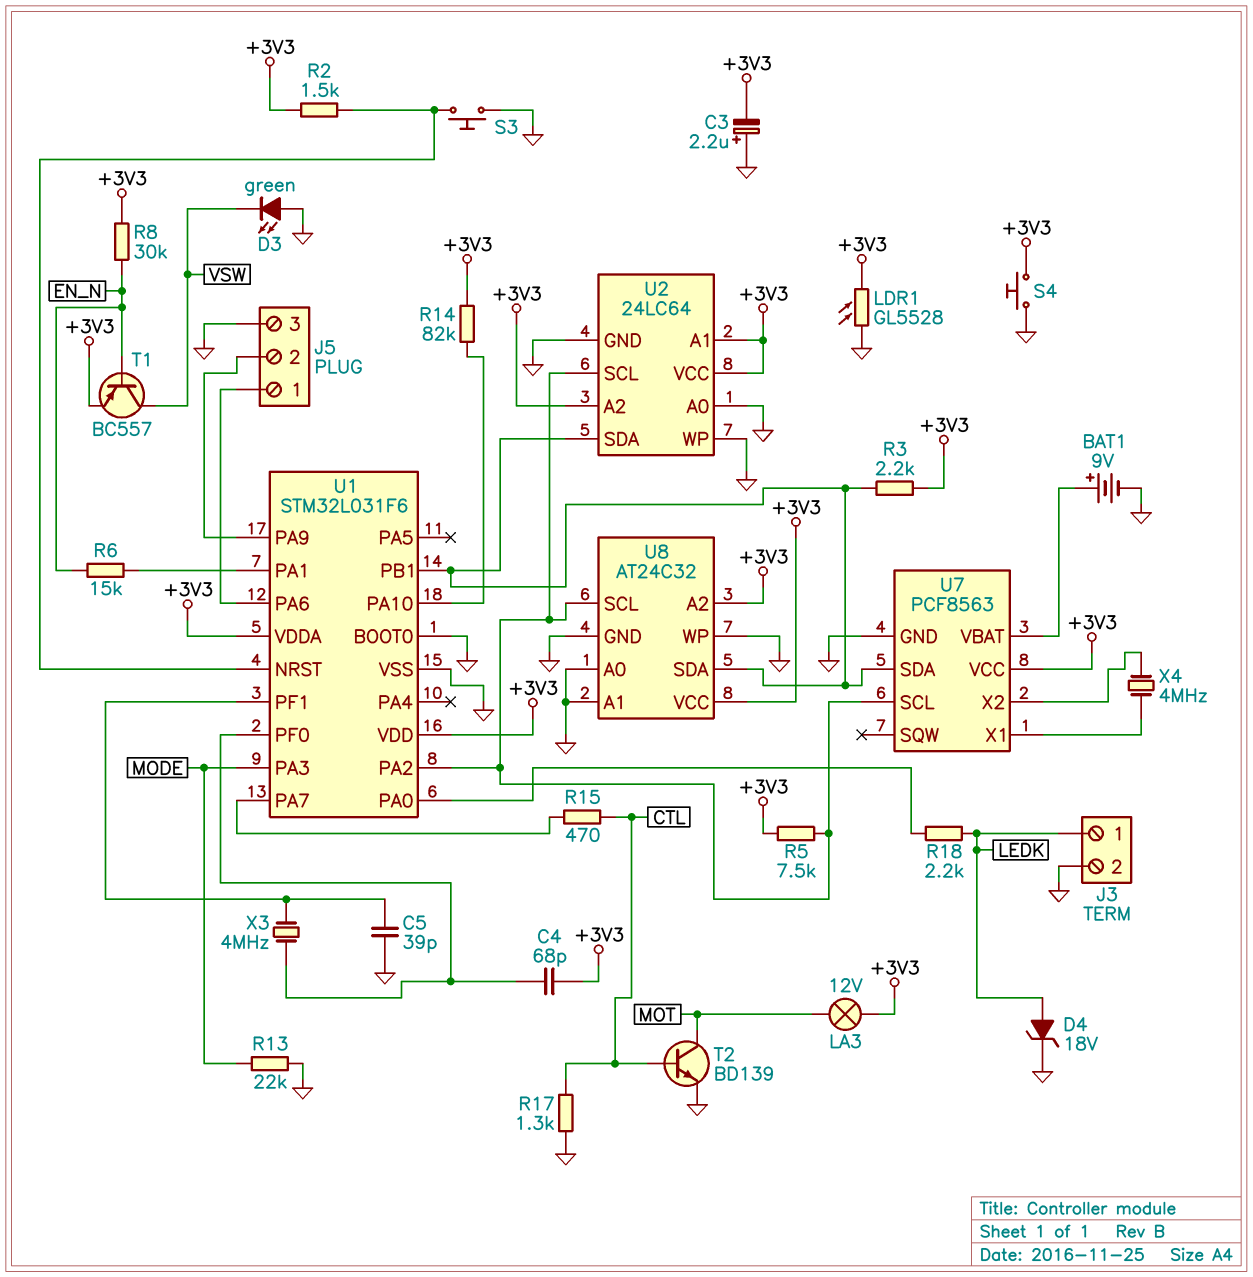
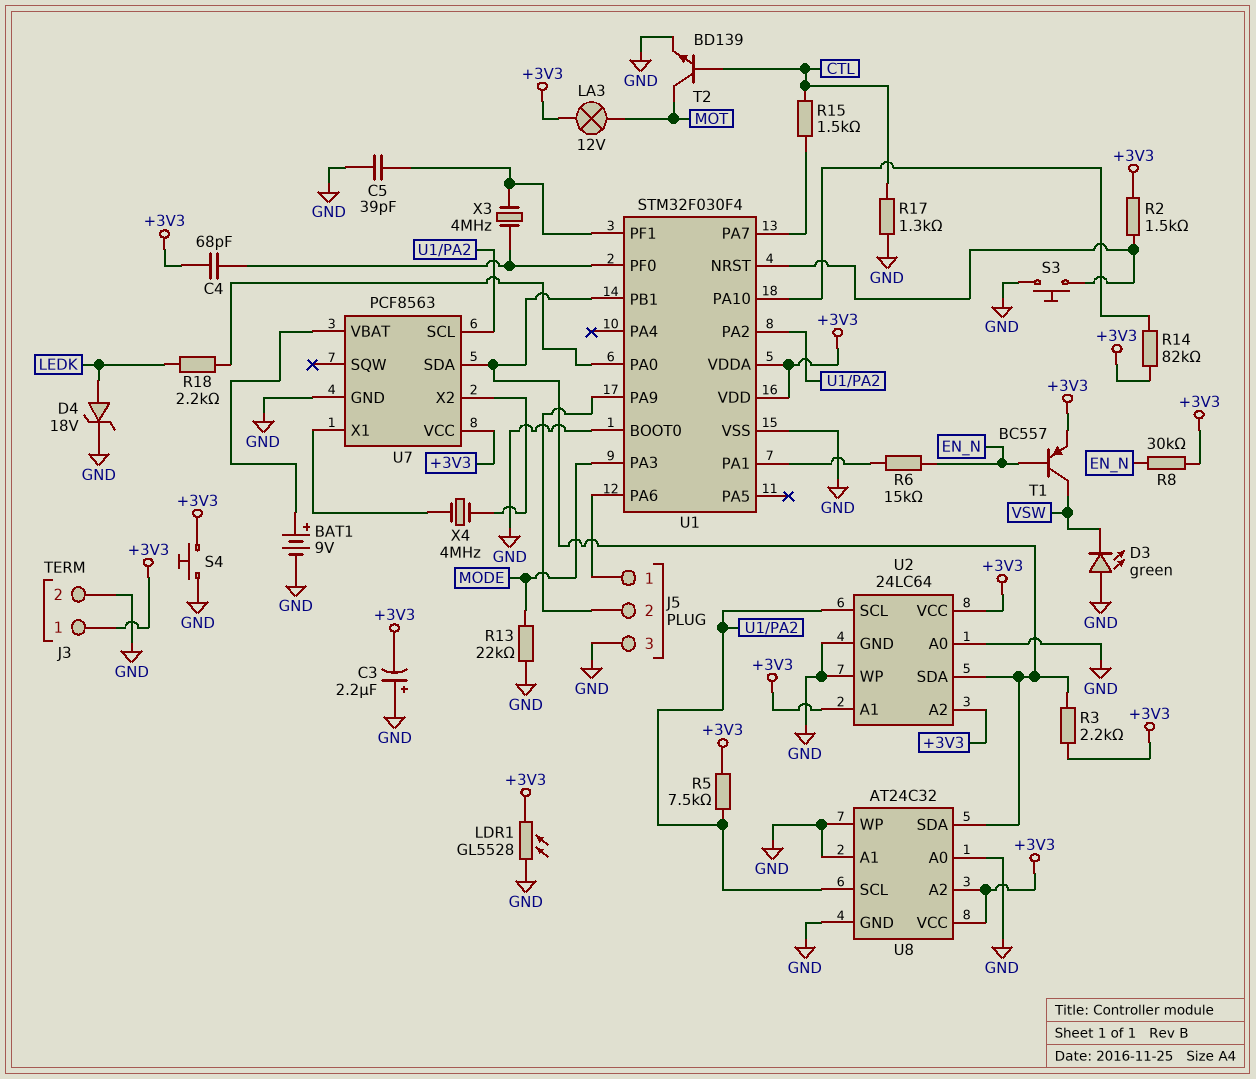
J3 pin 1: LEDK -> +3V3
R15: 470 (CTL, U1/PA7) -> 1.5k (CTL, U1/PA7)
U1: STM32L031F6 -> STM32F030F4

